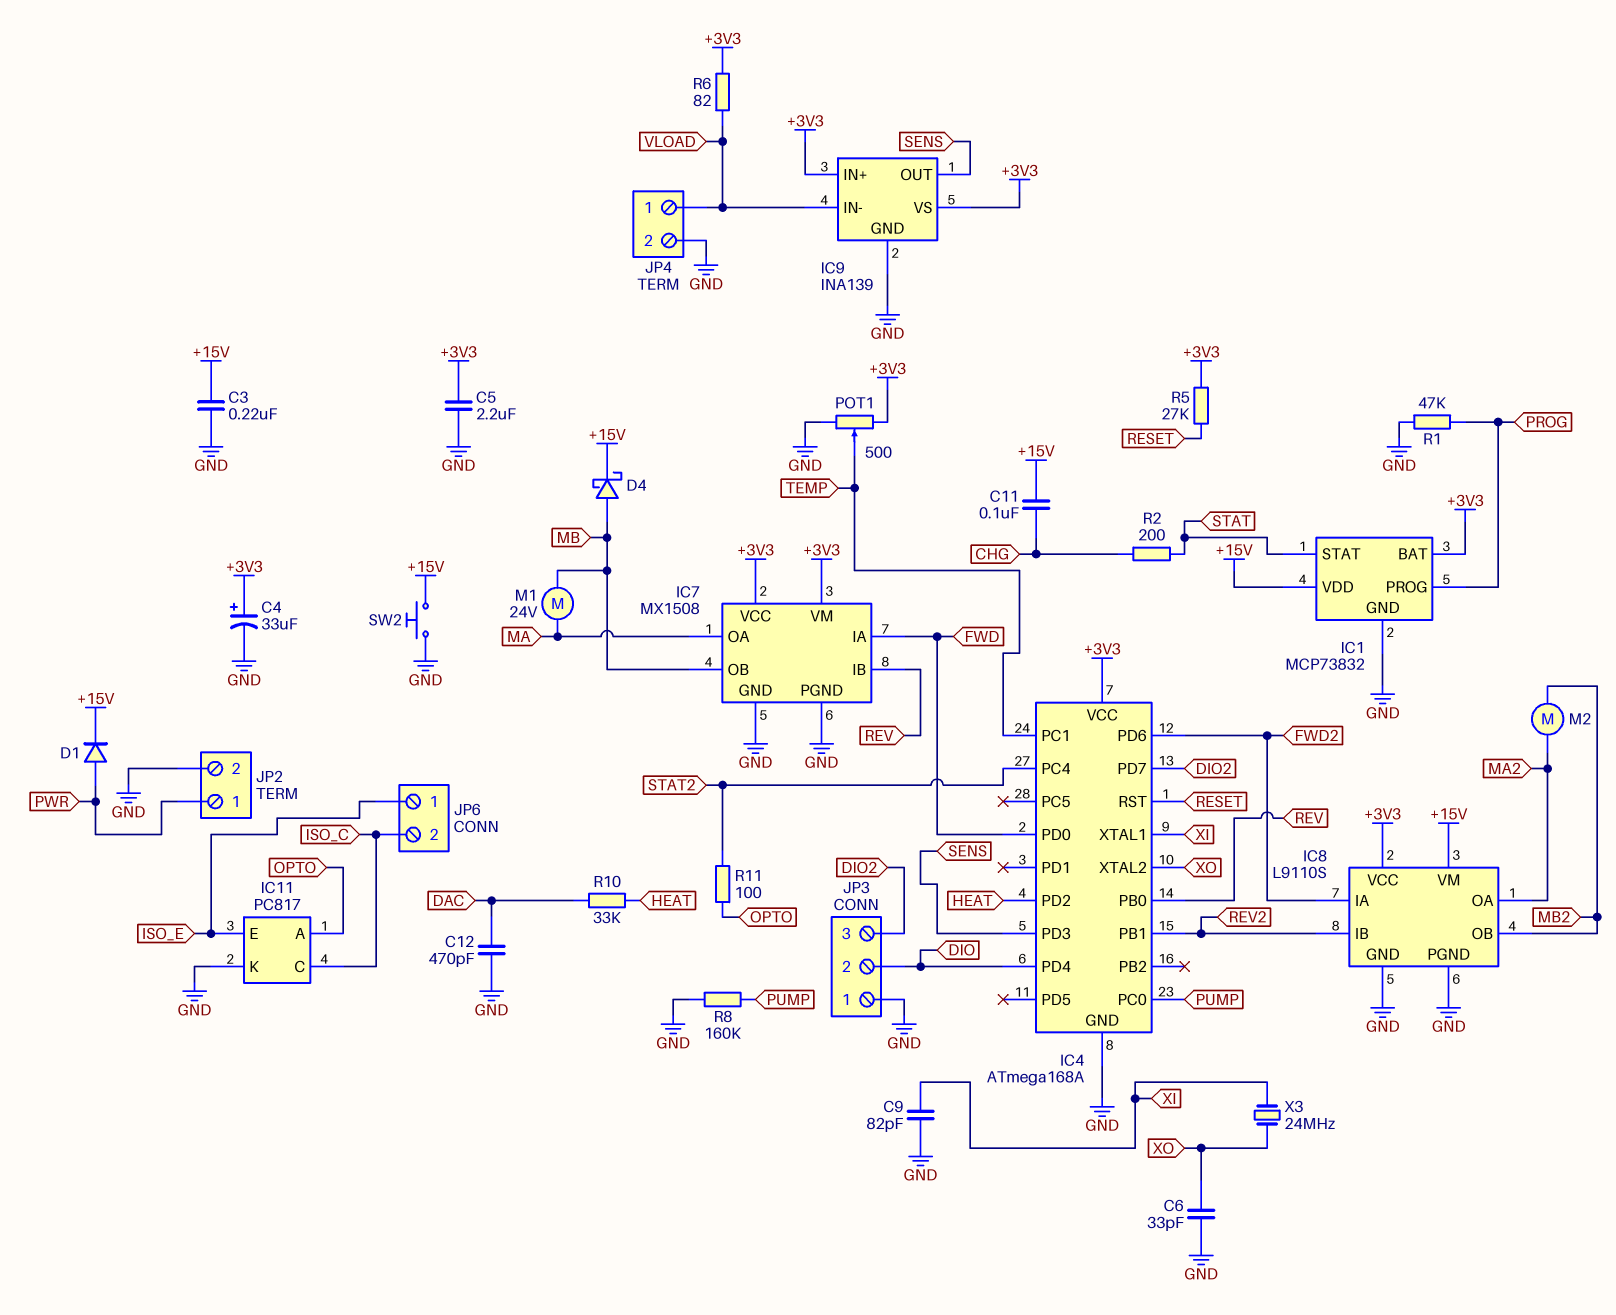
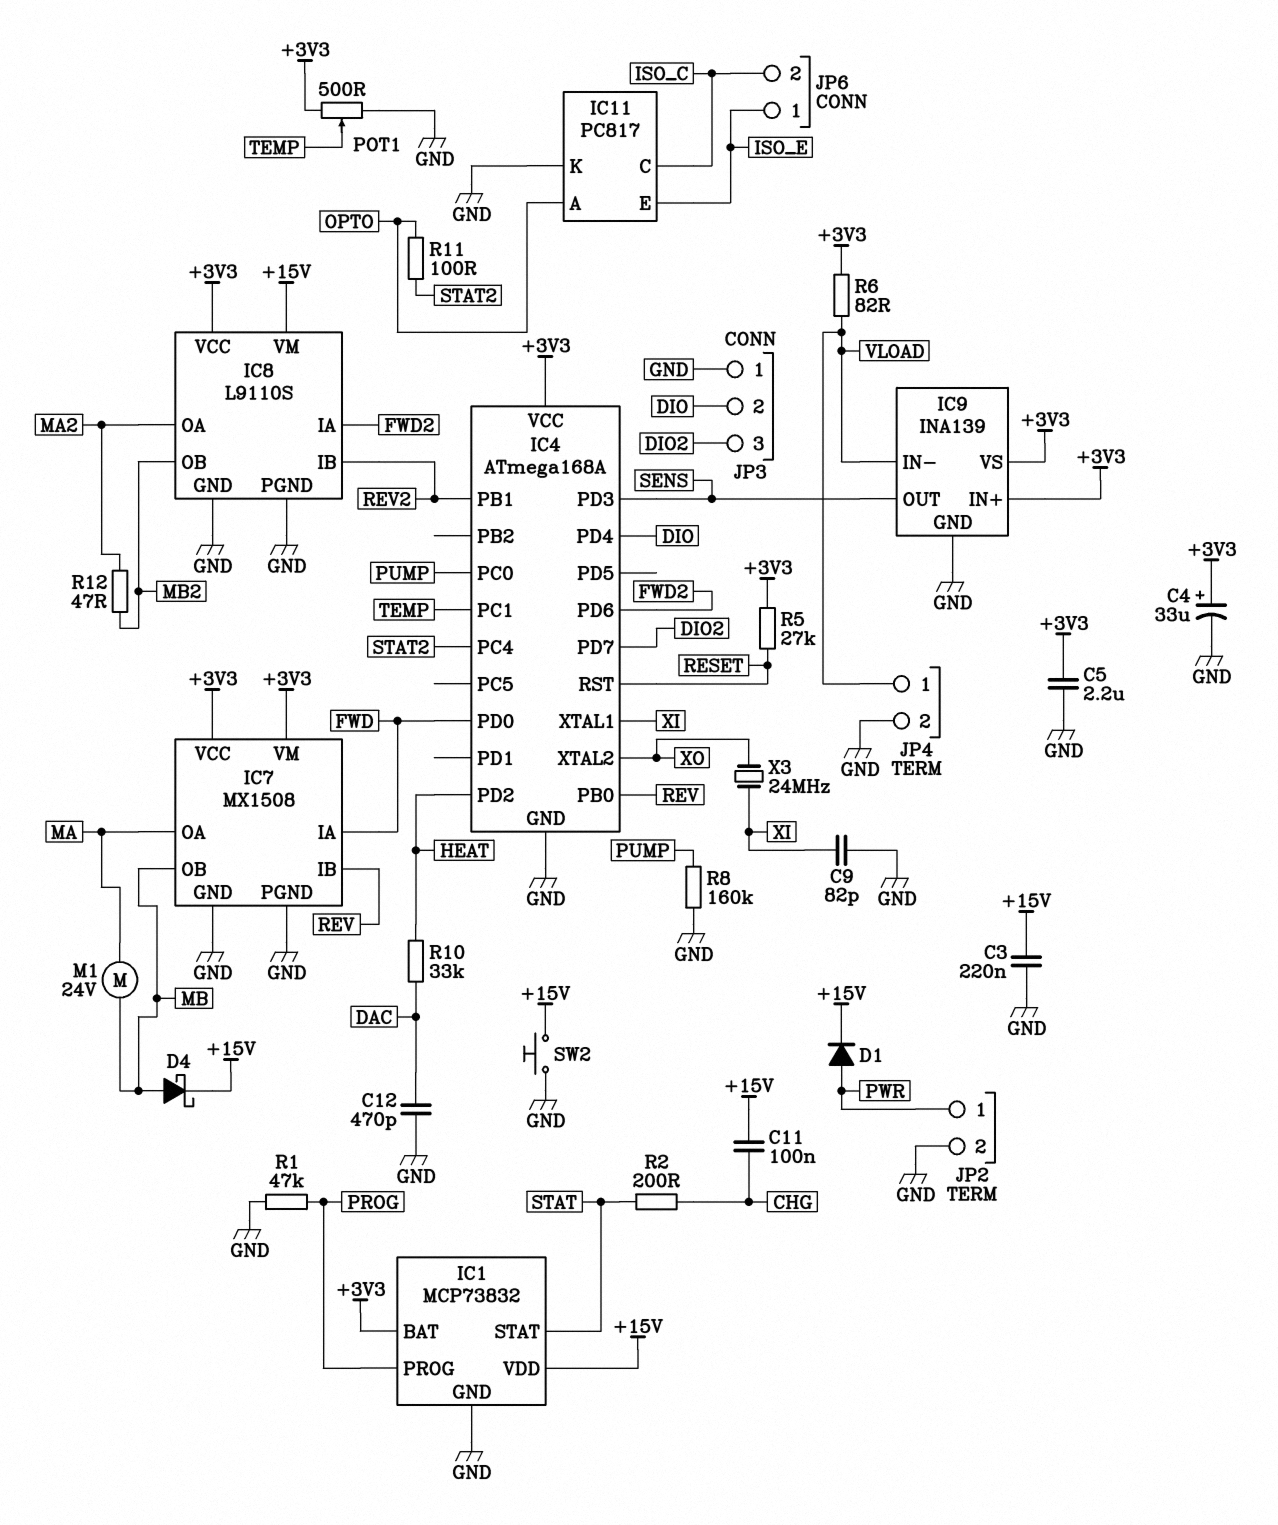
C6: 33pF (GND, XO) -> none
M2: motor (MA2, MB2) -> none
R12: none -> 47 (MA2, MB2)

